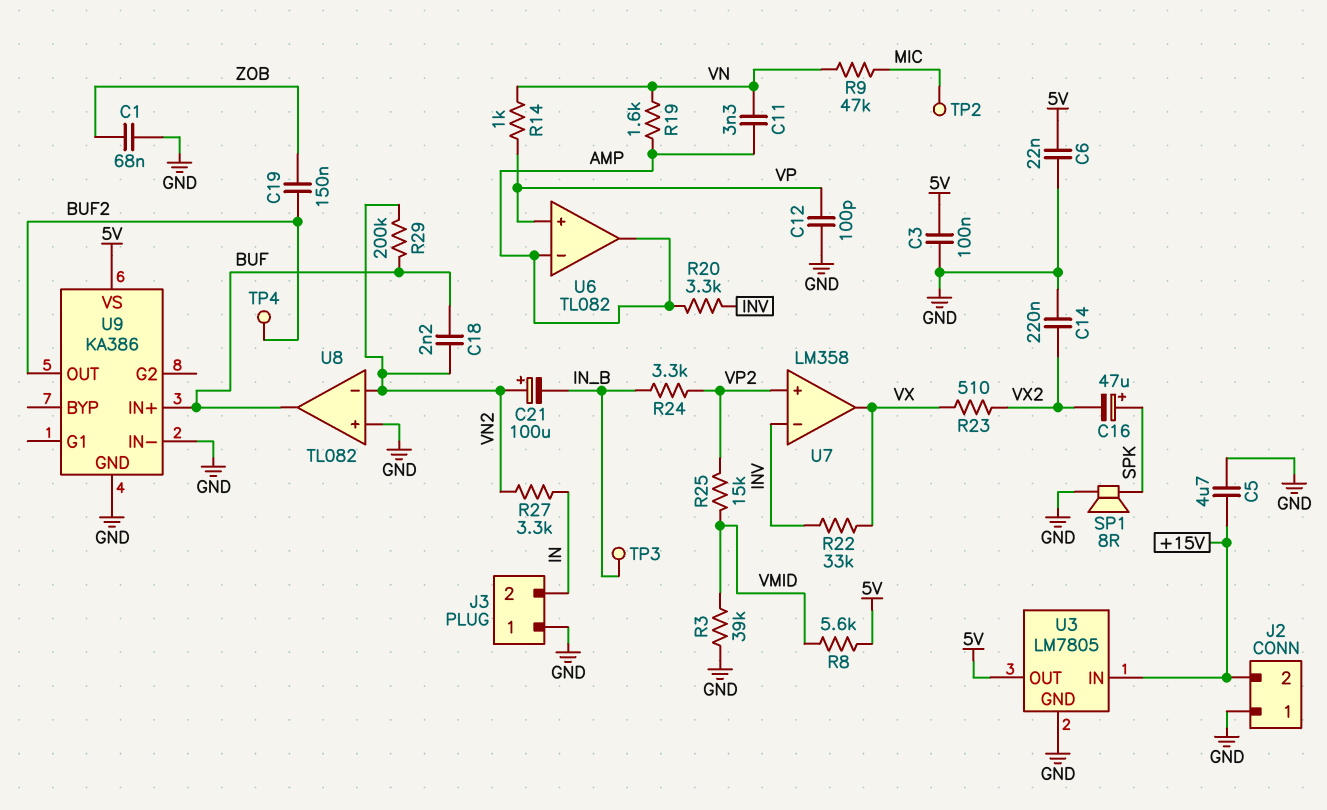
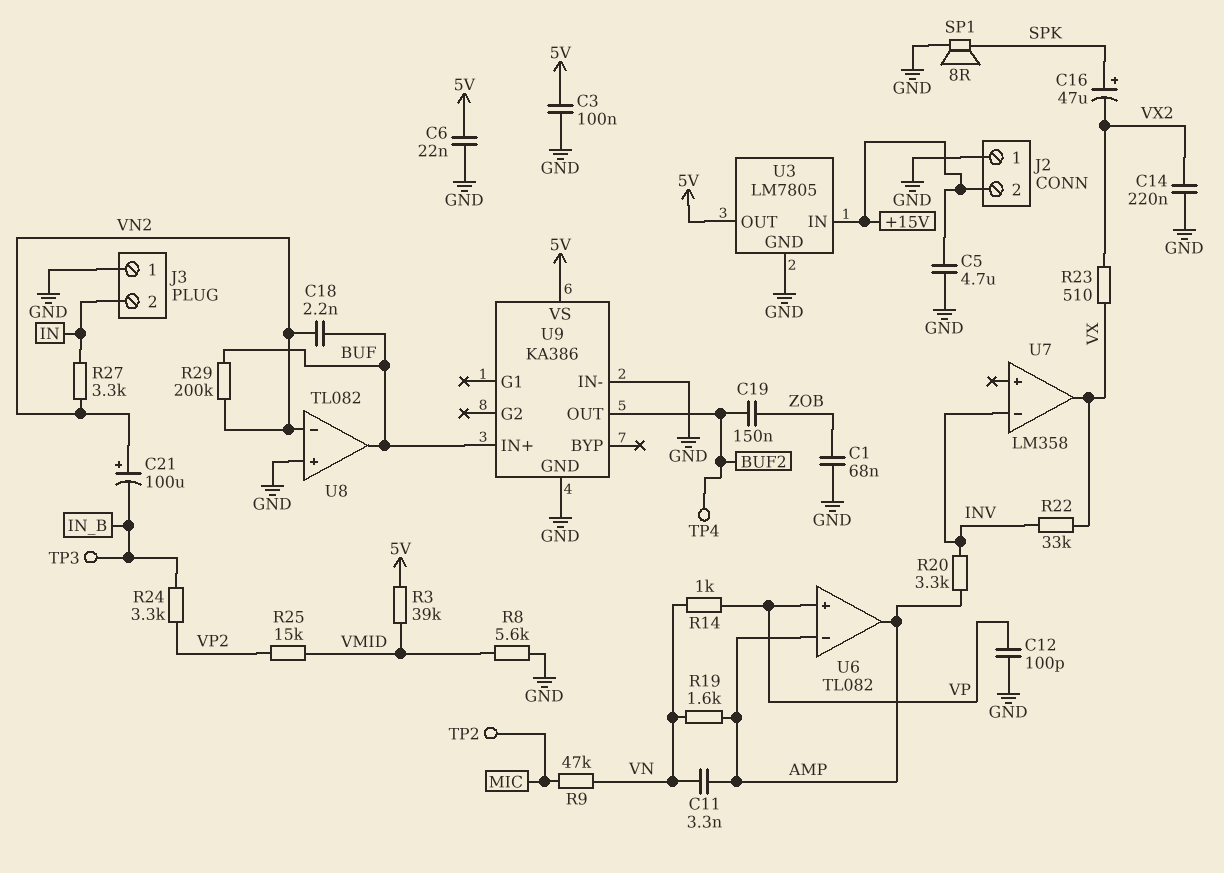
R3: 39k (GND, VMID) -> 39k (5V, VMID)
R8: 5.6k (5V, VMID) -> 5.6k (GND, VMID)
U7 pin in+: VP2 -> none

